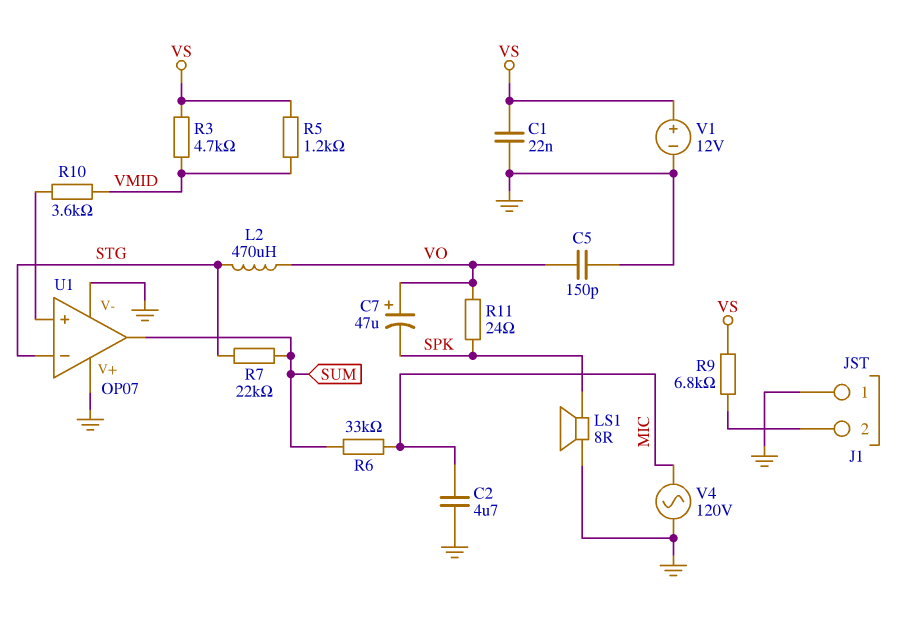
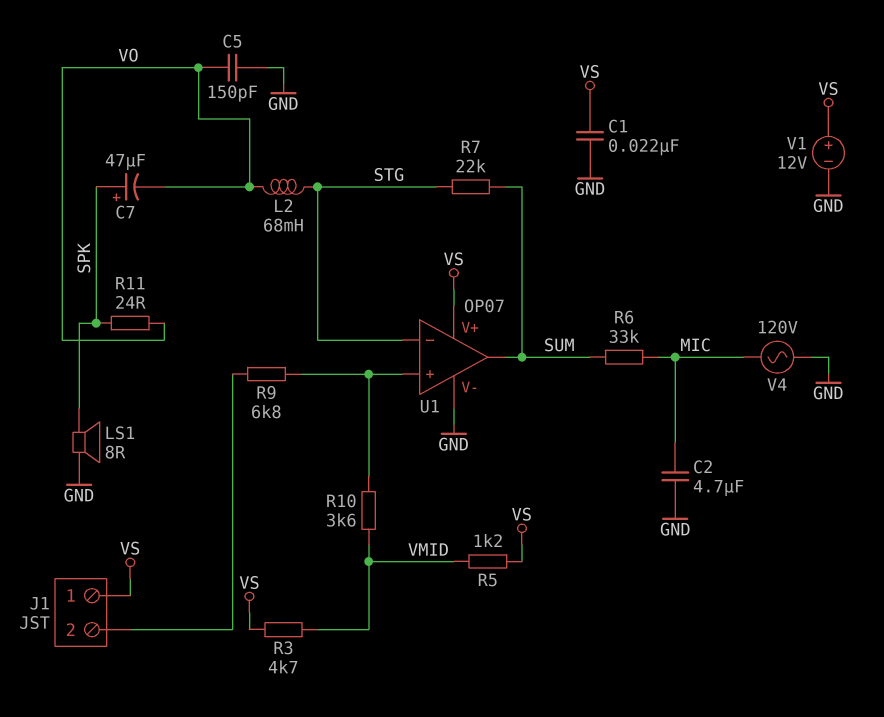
C7: 47uF (plus VO, minus SPK) -> 47uF (plus SPK, minus VO)
J1 pin 1: GND -> VS
L2: 470uH (STG, VO) -> 68mH (STG, VO)
R9: 6.8k (J1/2, VS) -> 6.8k (J1/2, U1/in+)
U1 pin V+: GND -> VS

